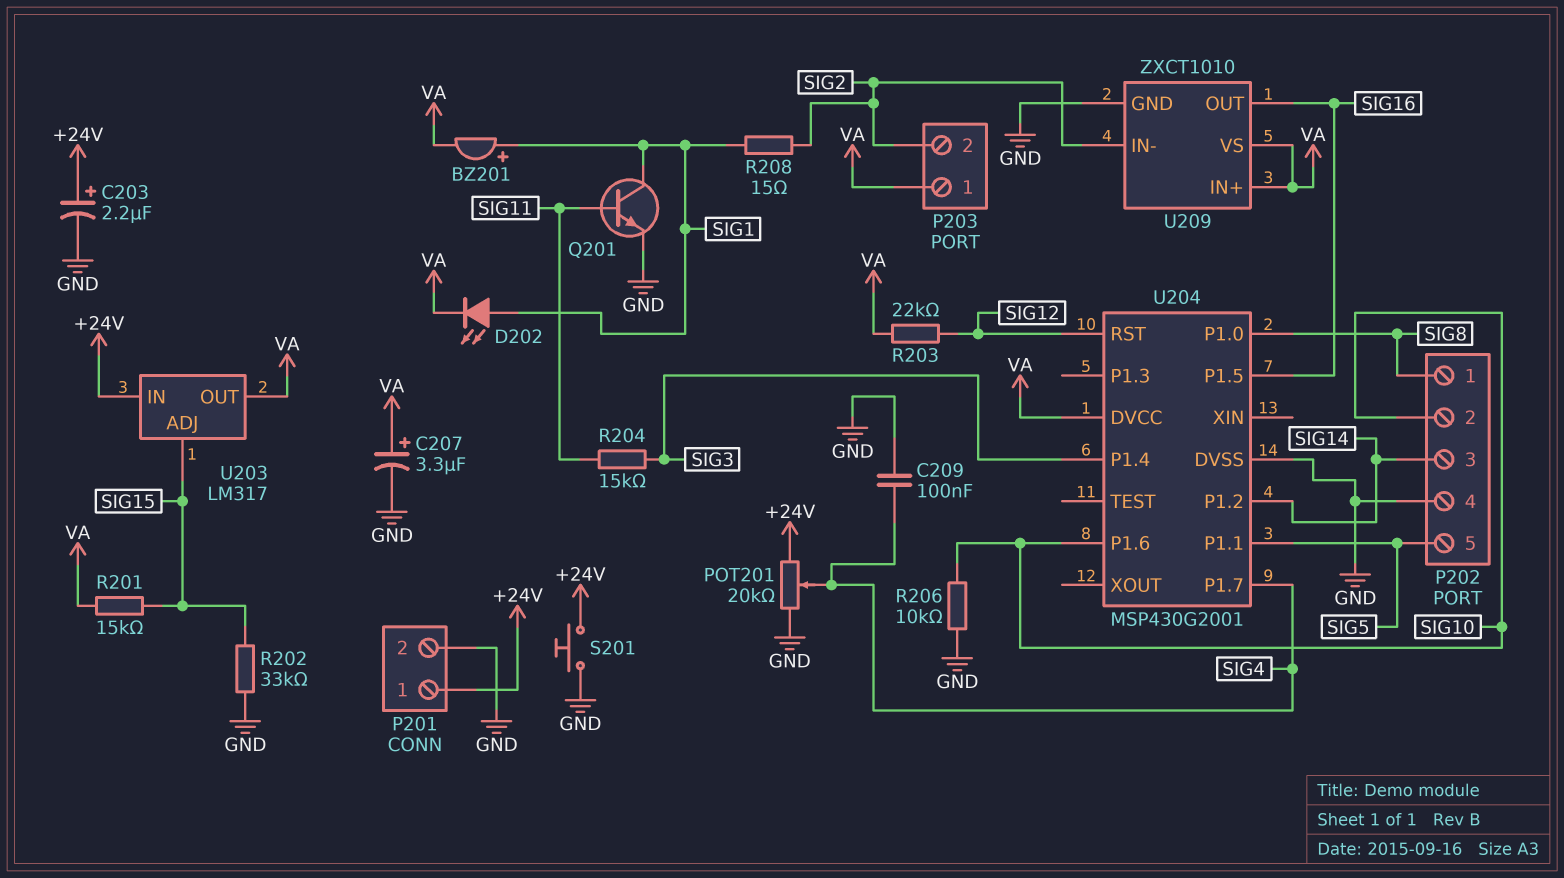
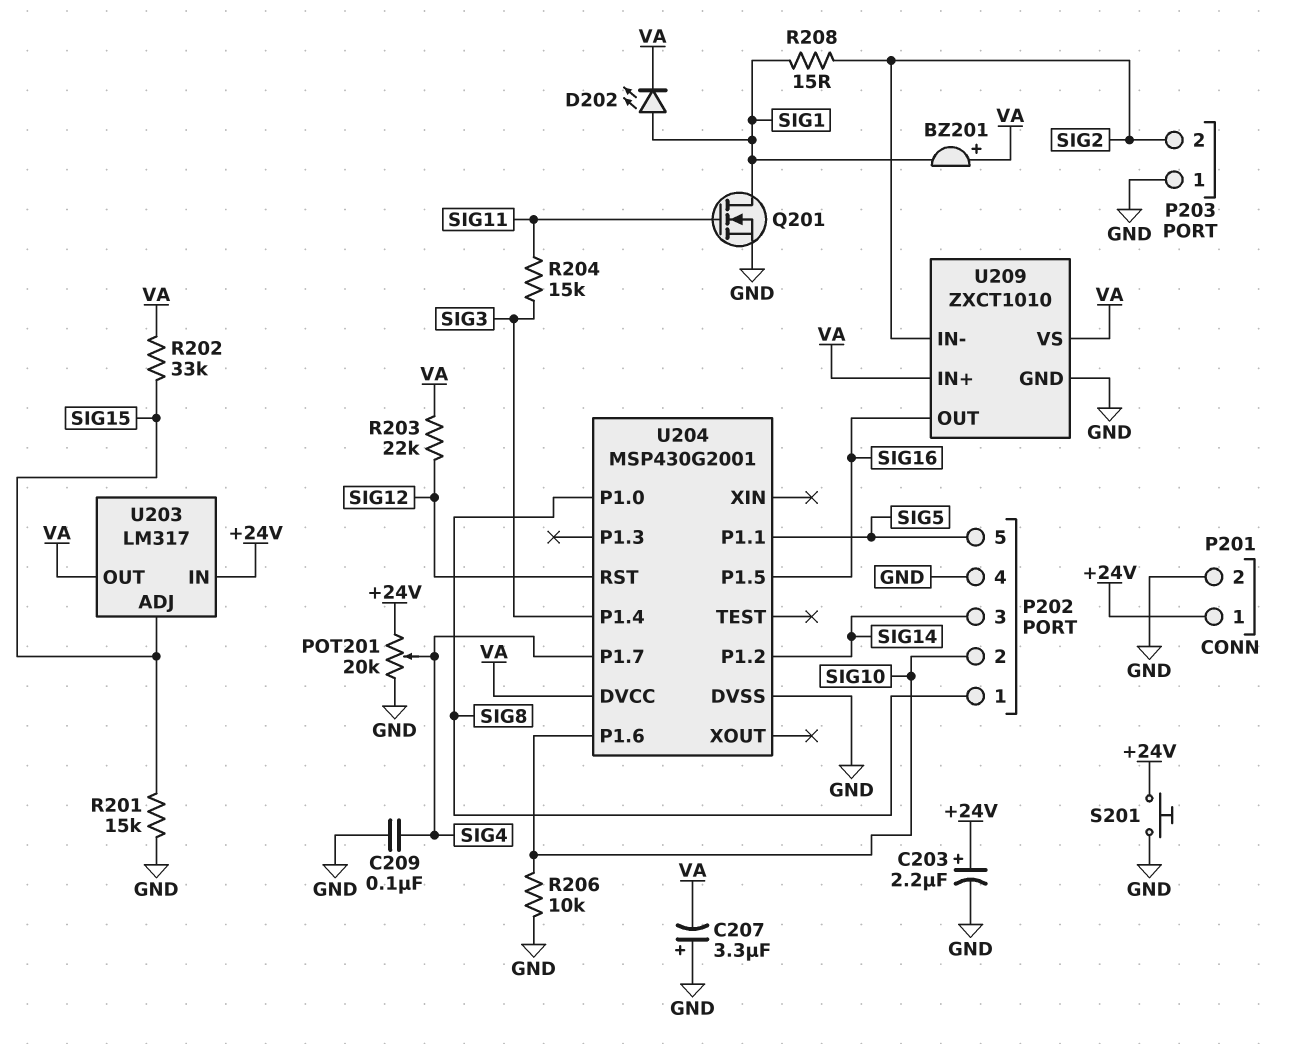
BZ201: buzzer (plus SIG1, minus VA) -> buzzer (plus VA, minus SIG1)
C207: 3.3uF (plus VA, minus GND) -> 3.3uF (plus GND, minus VA)
P203 pin 1: VA -> GND
Q201: NPN (B SIG11, C SIG1, E GND) -> NMOS (G SIG11, D SIG1, S GND)
R201: 15k (SIG15, VA) -> 15k (GND, SIG15)
R202: 33k (GND, SIG15) -> 33k (SIG15, VA)

